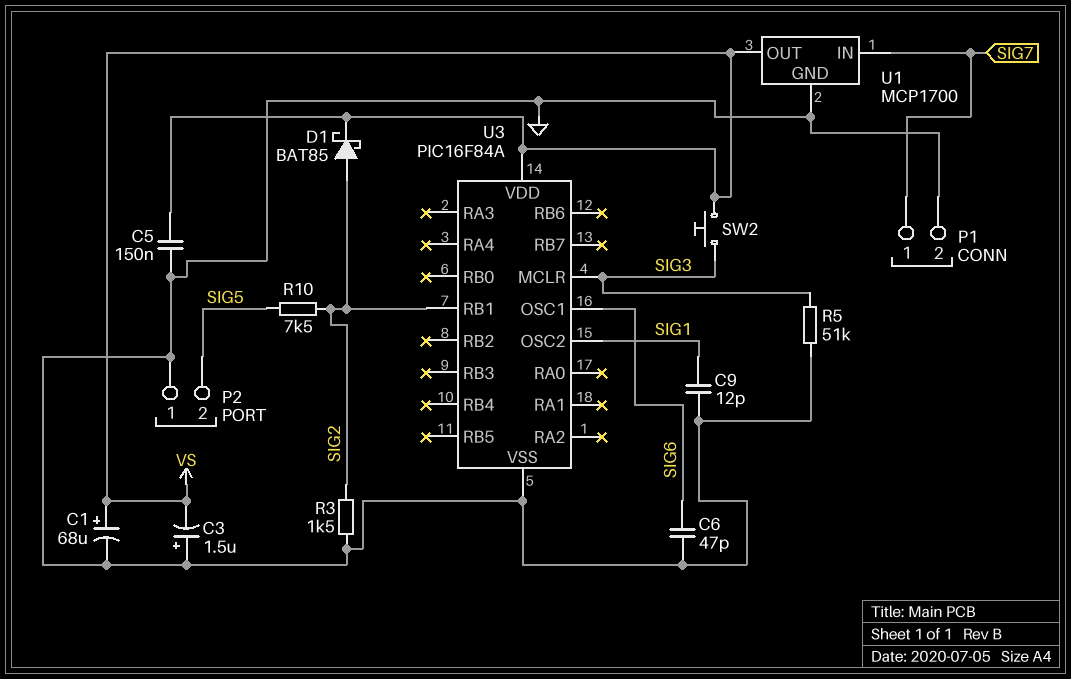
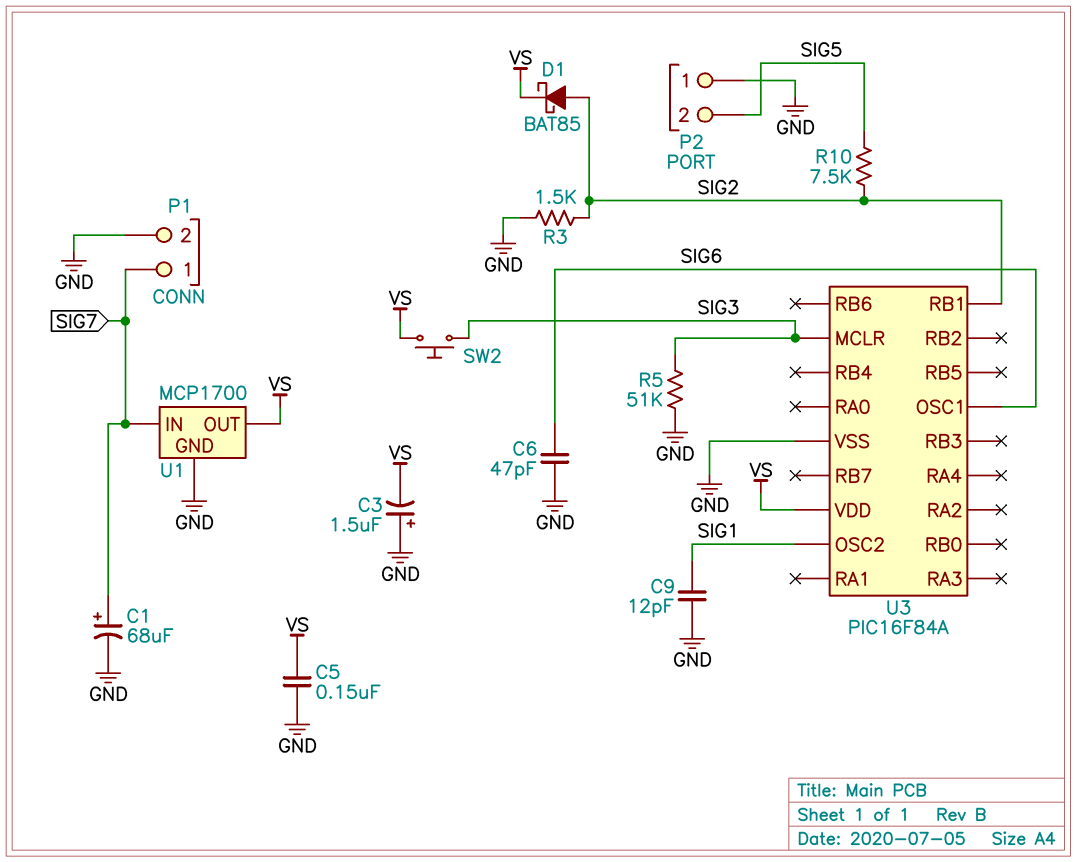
C1: 68uF (plus VS, minus GND) -> 68uF (plus SIG7, minus GND)

